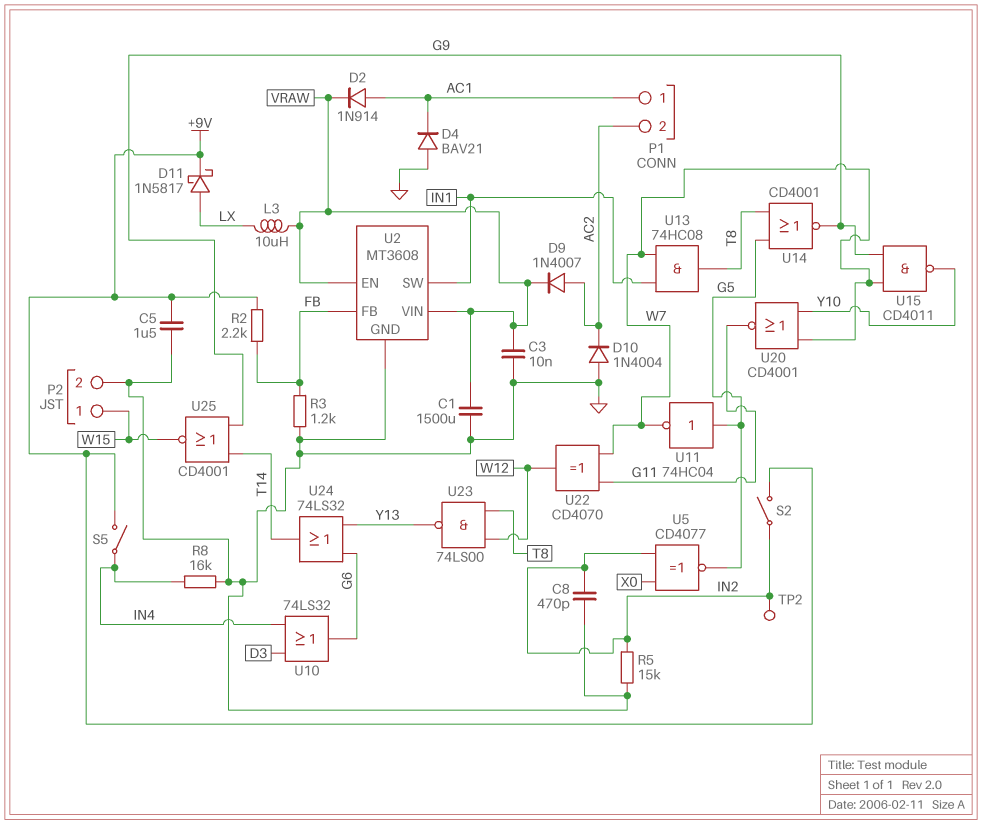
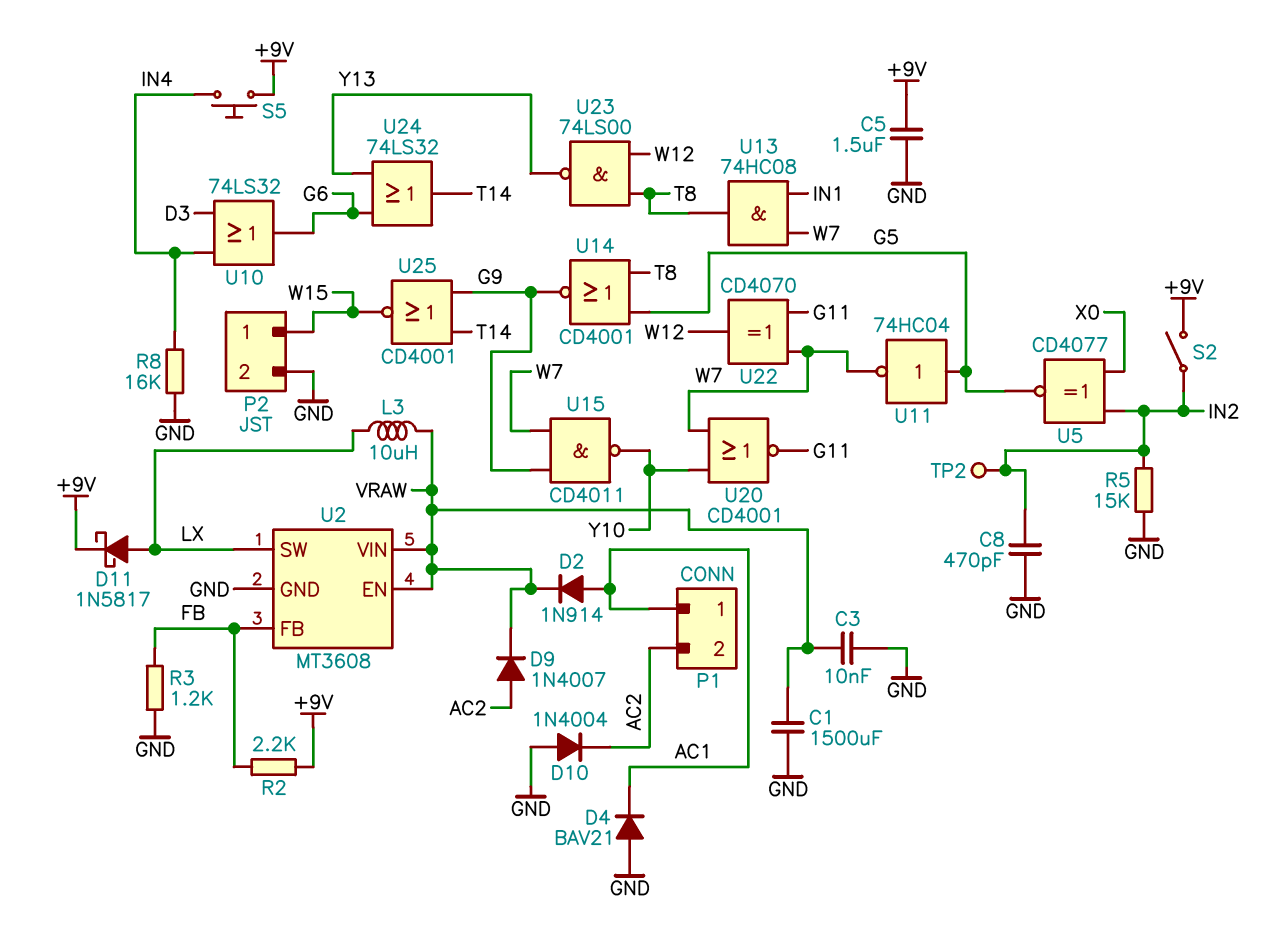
S5: switch (+9V, IN4) -> button (+9V, IN4)
U2 pin SW: IN1 -> LX

